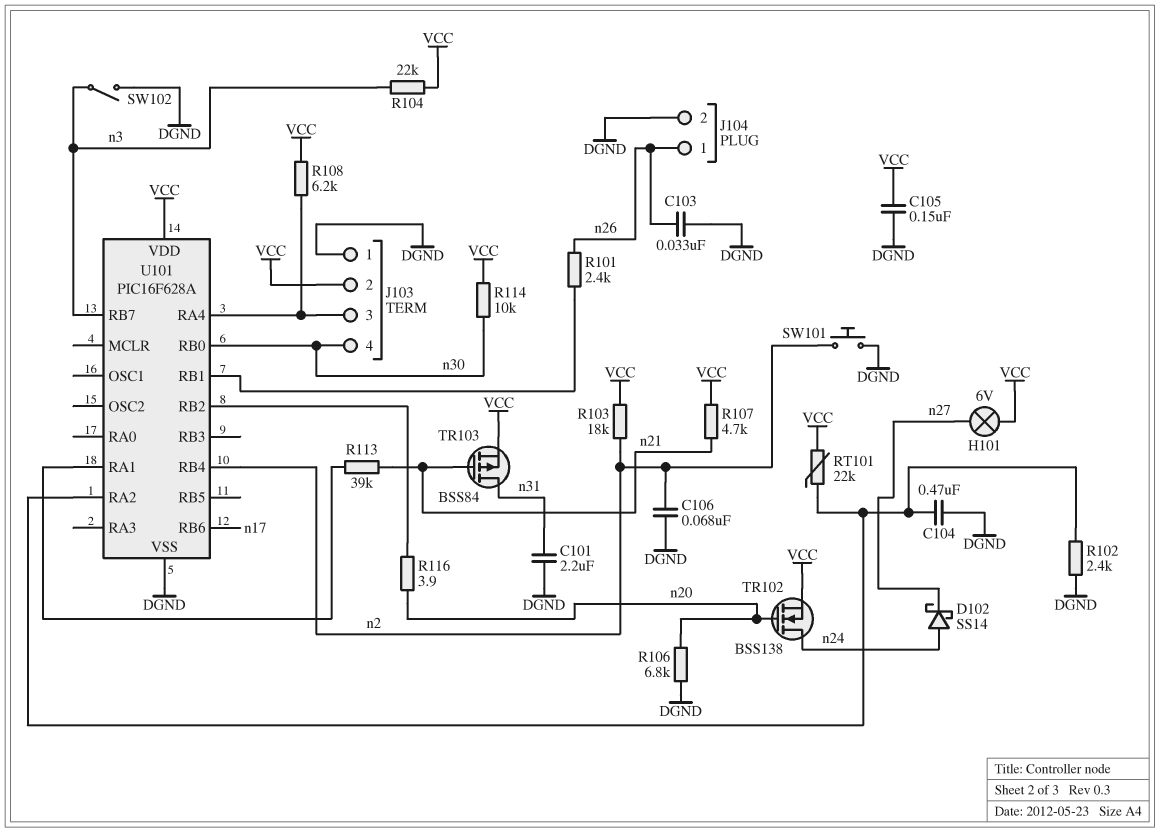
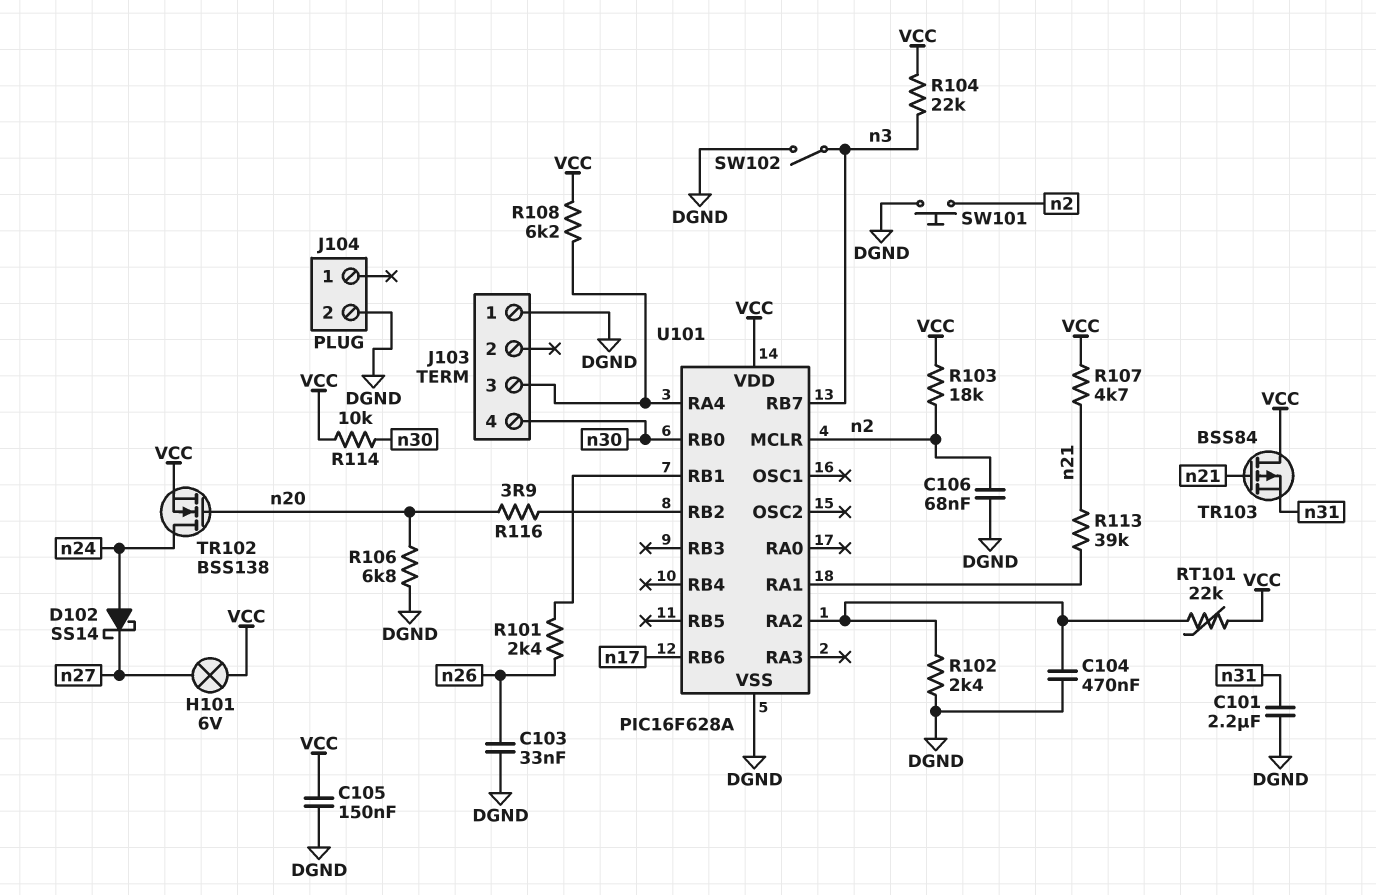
J103 pin 2: VCC -> none
J104 pin 1: n26 -> none
TR103: PMOS BSS84 (G n21, D n31, S VCC) -> PMOS BSS84 (G n21, D VCC, S n31)
U101 pin MCLR: none -> n2
U101 pin RB4: n2 -> none

